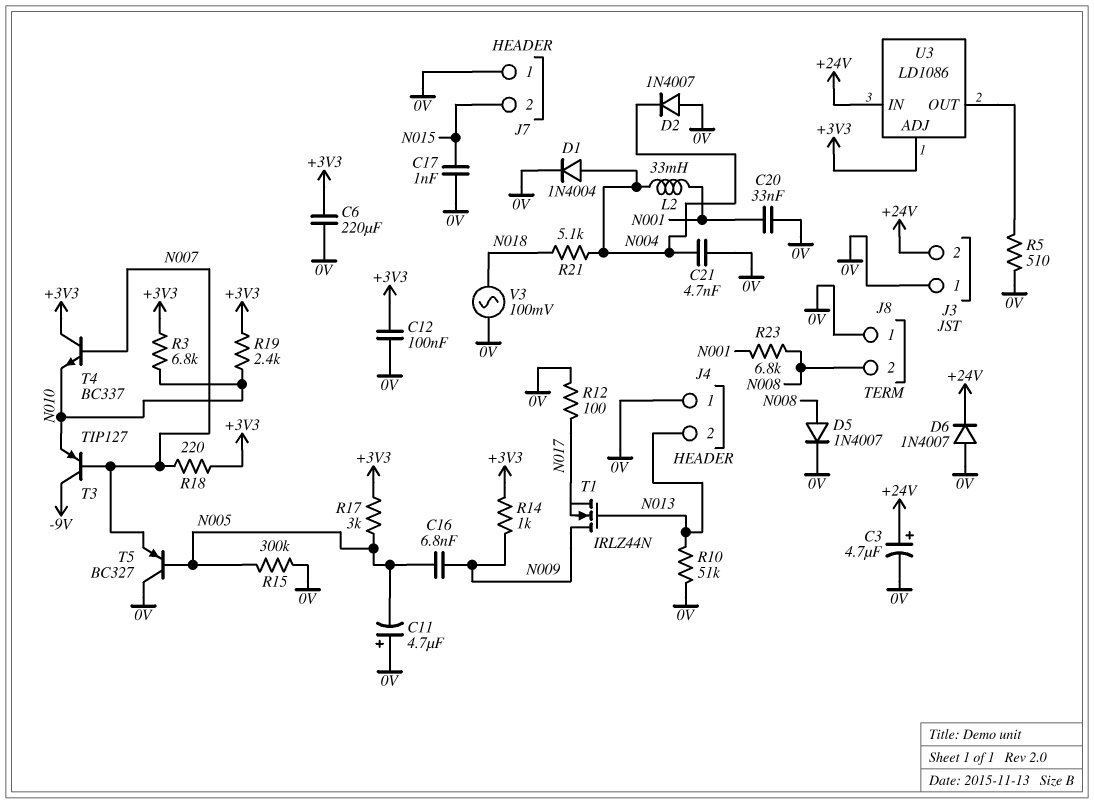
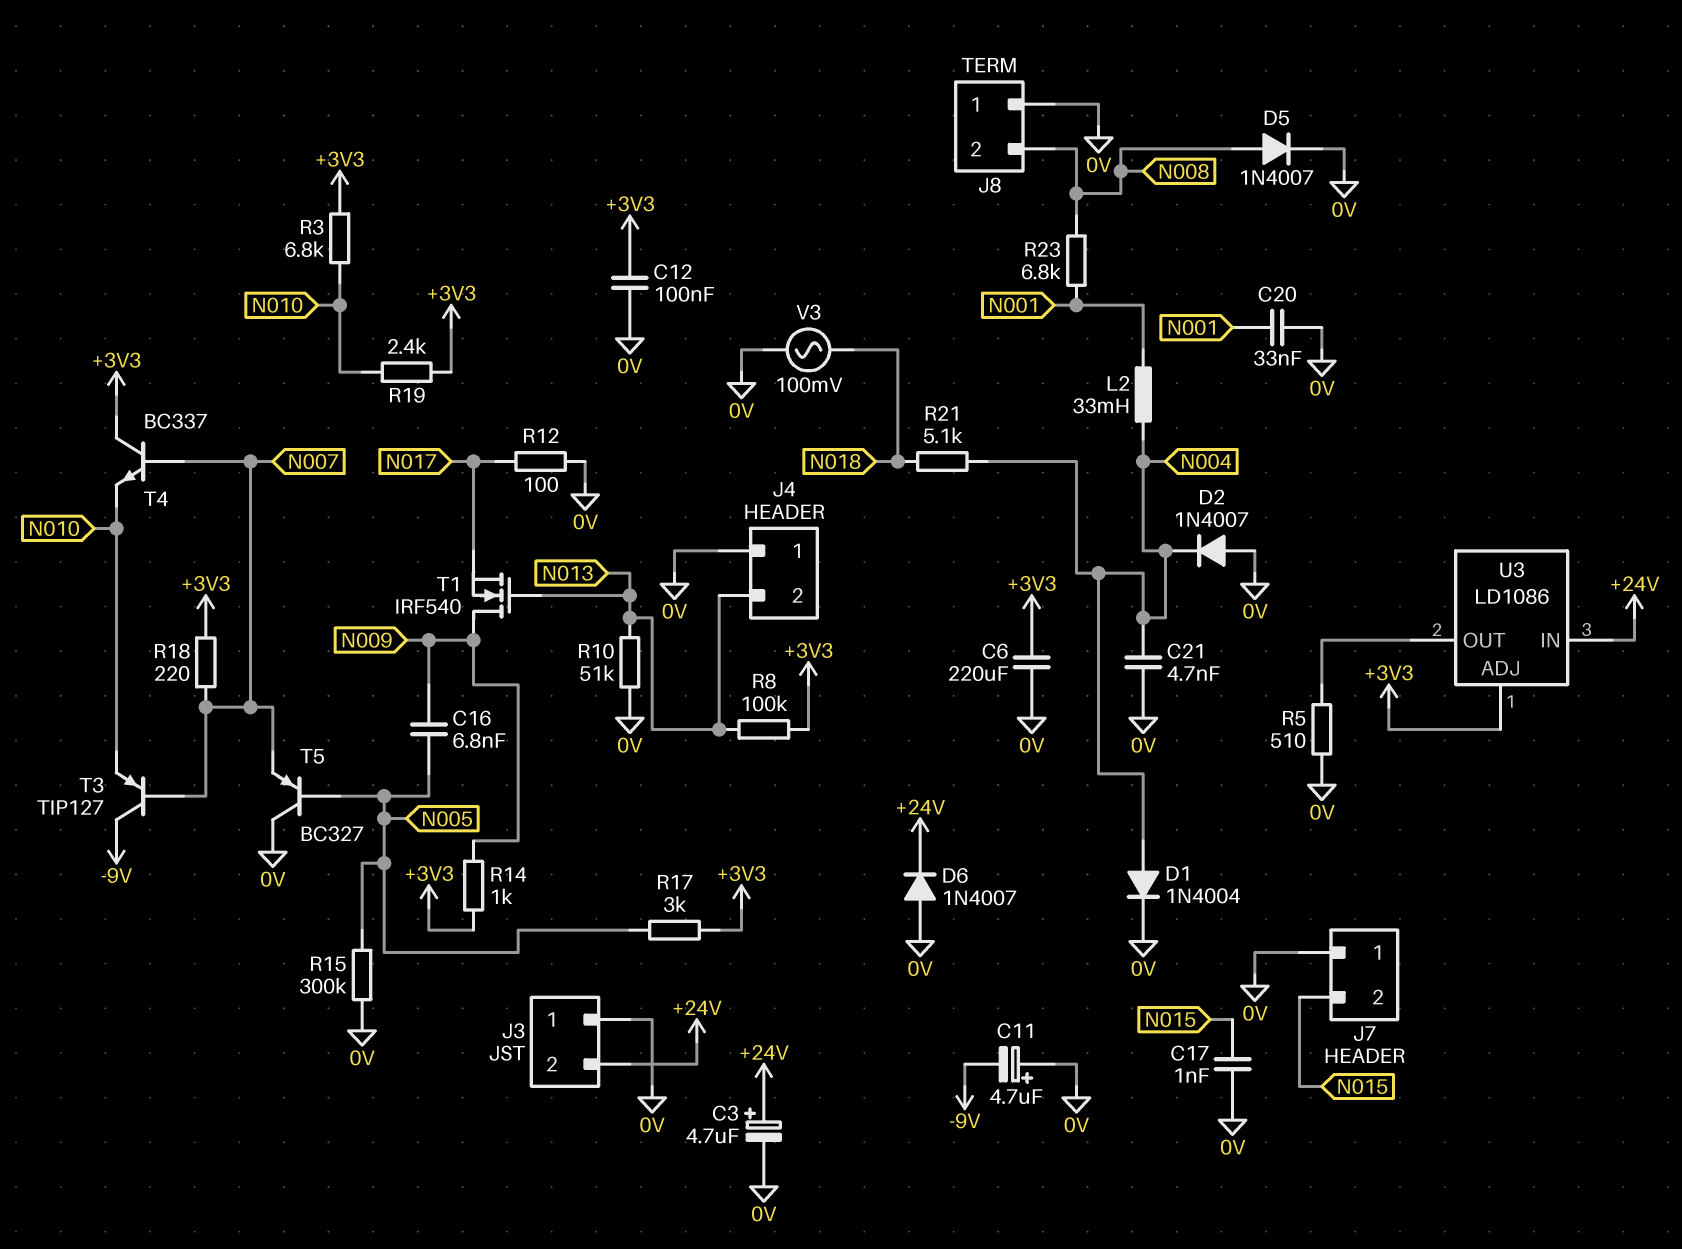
C11: 4.7uF (plus 0V, minus N005) -> 4.7uF (plus 0V, minus -9V)
R8: none -> 100k (+3V3, N013)
T1: NMOS IRLZ44N (G N013, D N009, S N017) -> NMOS IRF540 (G N013, D N009, S N017)

